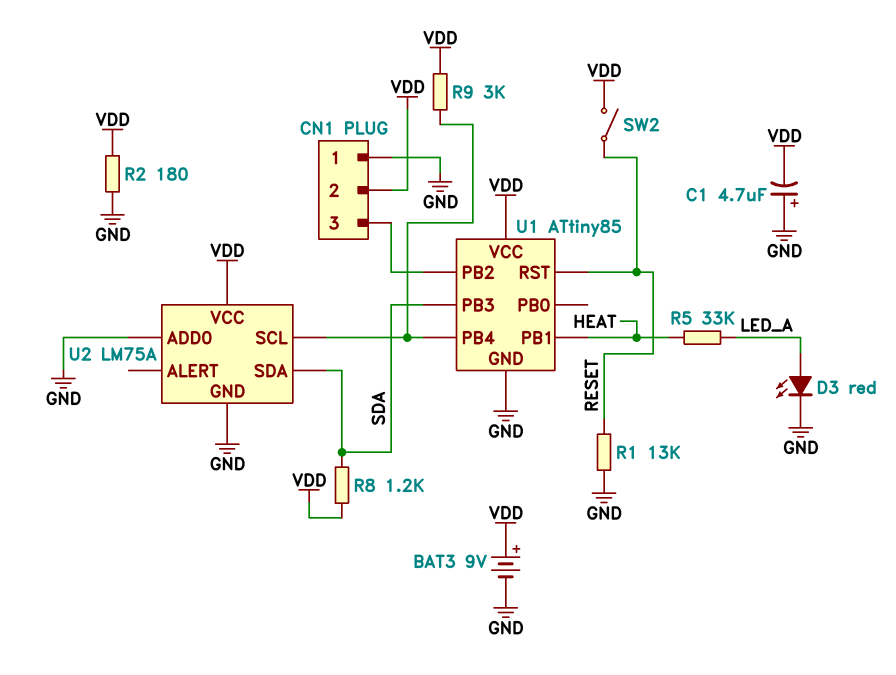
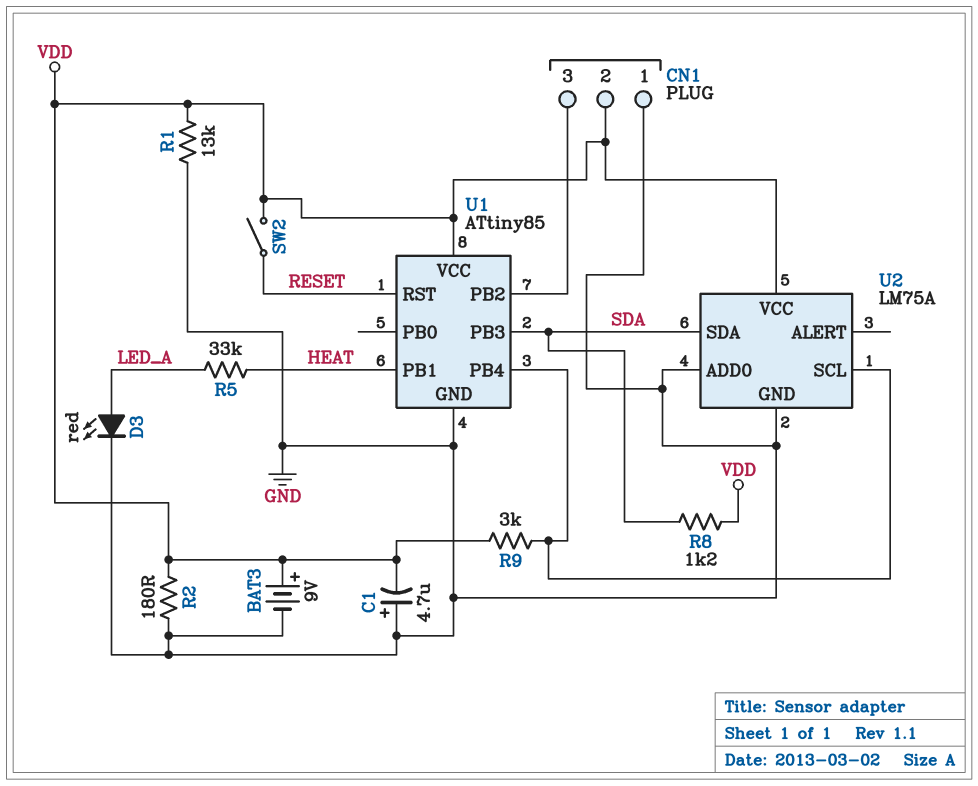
R1: 13k (GND, RESET) -> 13k (GND, VDD)

